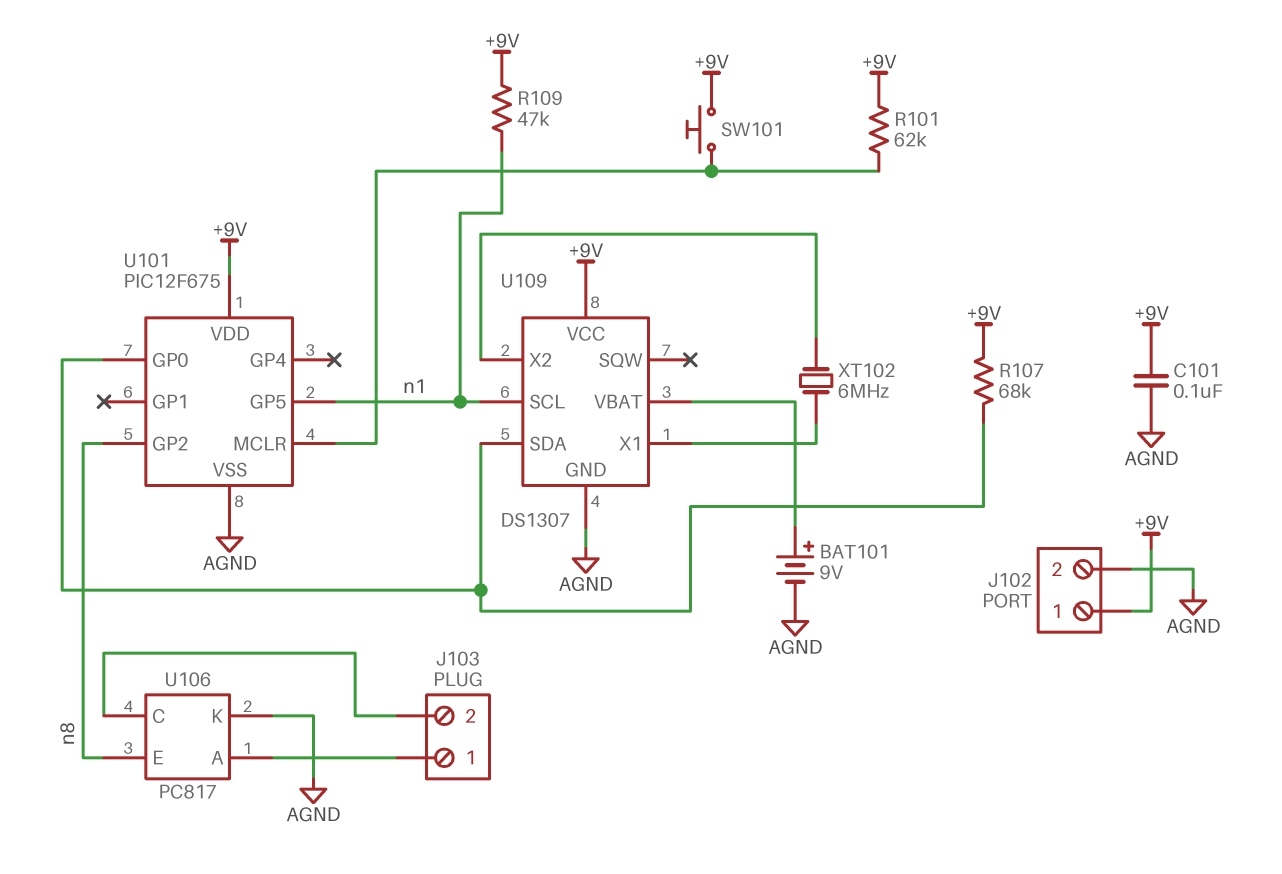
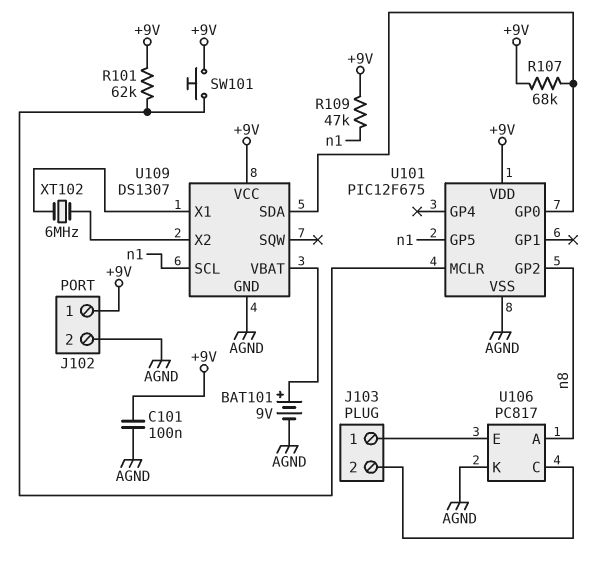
U106 pin A: J103/1 -> n8
U106 pin E: n8 -> J103/1

